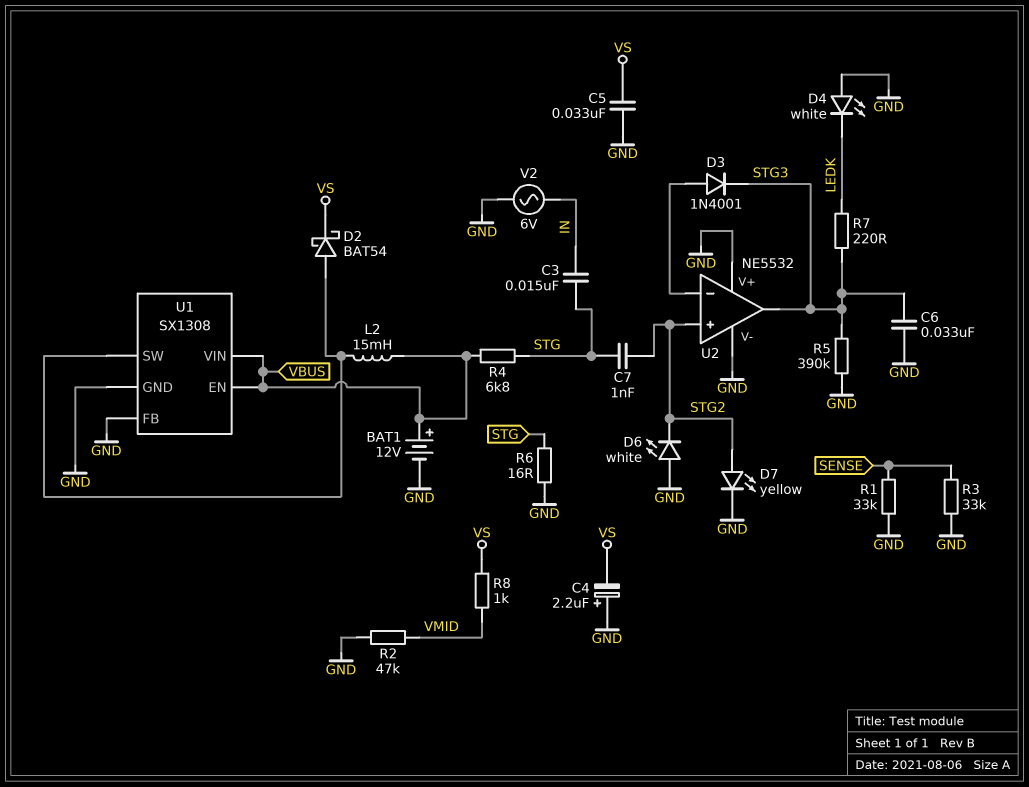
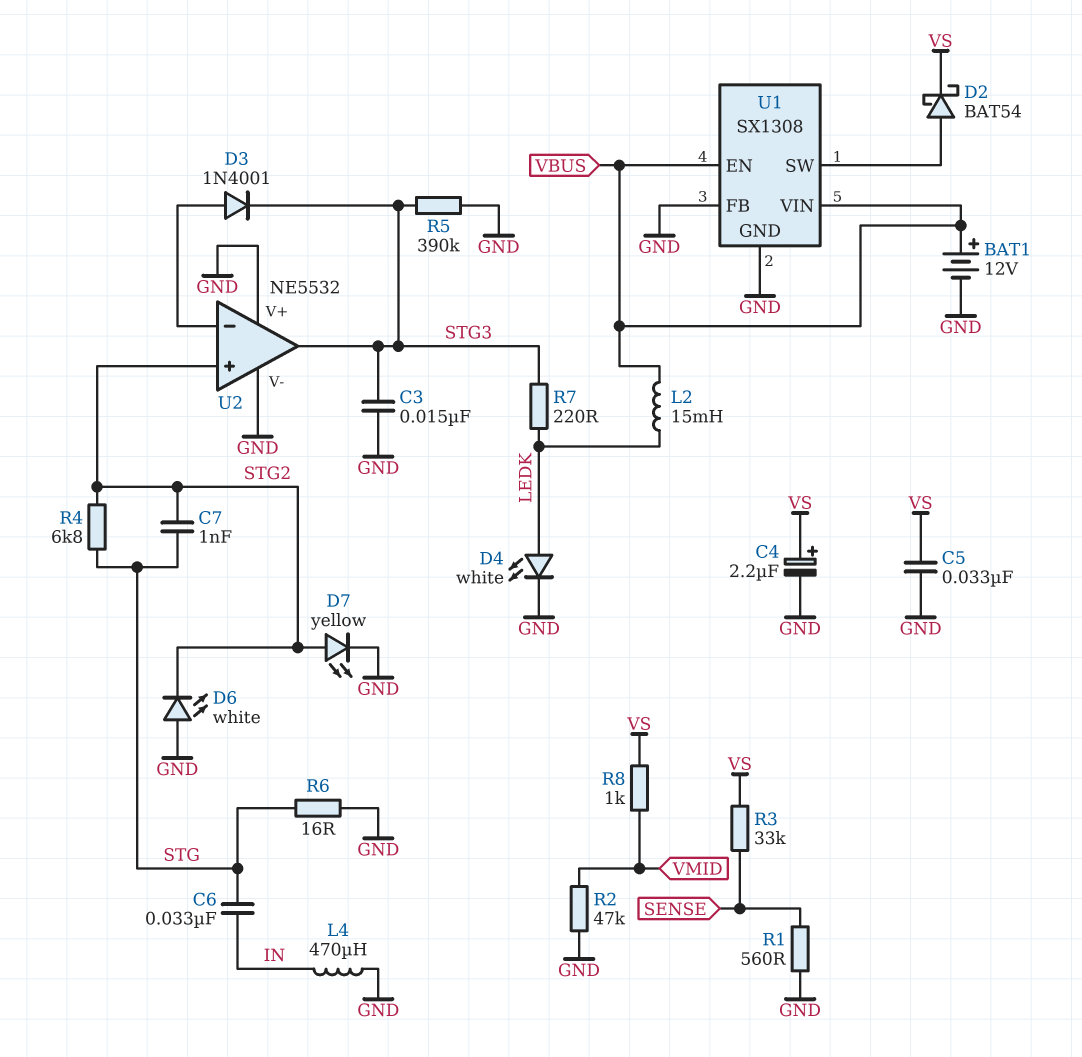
C3: 15nF (IN, STG) -> 15nF (GND, STG3)
C4: 2.2uF (plus GND, minus VS) -> 2.2uF (plus VS, minus GND)
C6: 33nF (GND, STG3) -> 33nF (IN, STG)
D4: LED white (A GND, K LEDK) -> LED white (A LEDK, K GND)
L2: 15mH (U1/SW, VBUS) -> 15mH (LEDK, VBUS)
L4: none -> 470uH (GND, IN)
R1: 33k (GND, SENSE) -> 560 (GND, SENSE)
R3: 33k (GND, SENSE) -> 33k (SENSE, VS)
R4: 6.8k (STG, VBUS) -> 6.8k (STG, STG2)
V2: AC 6V (GND, IN) -> none

